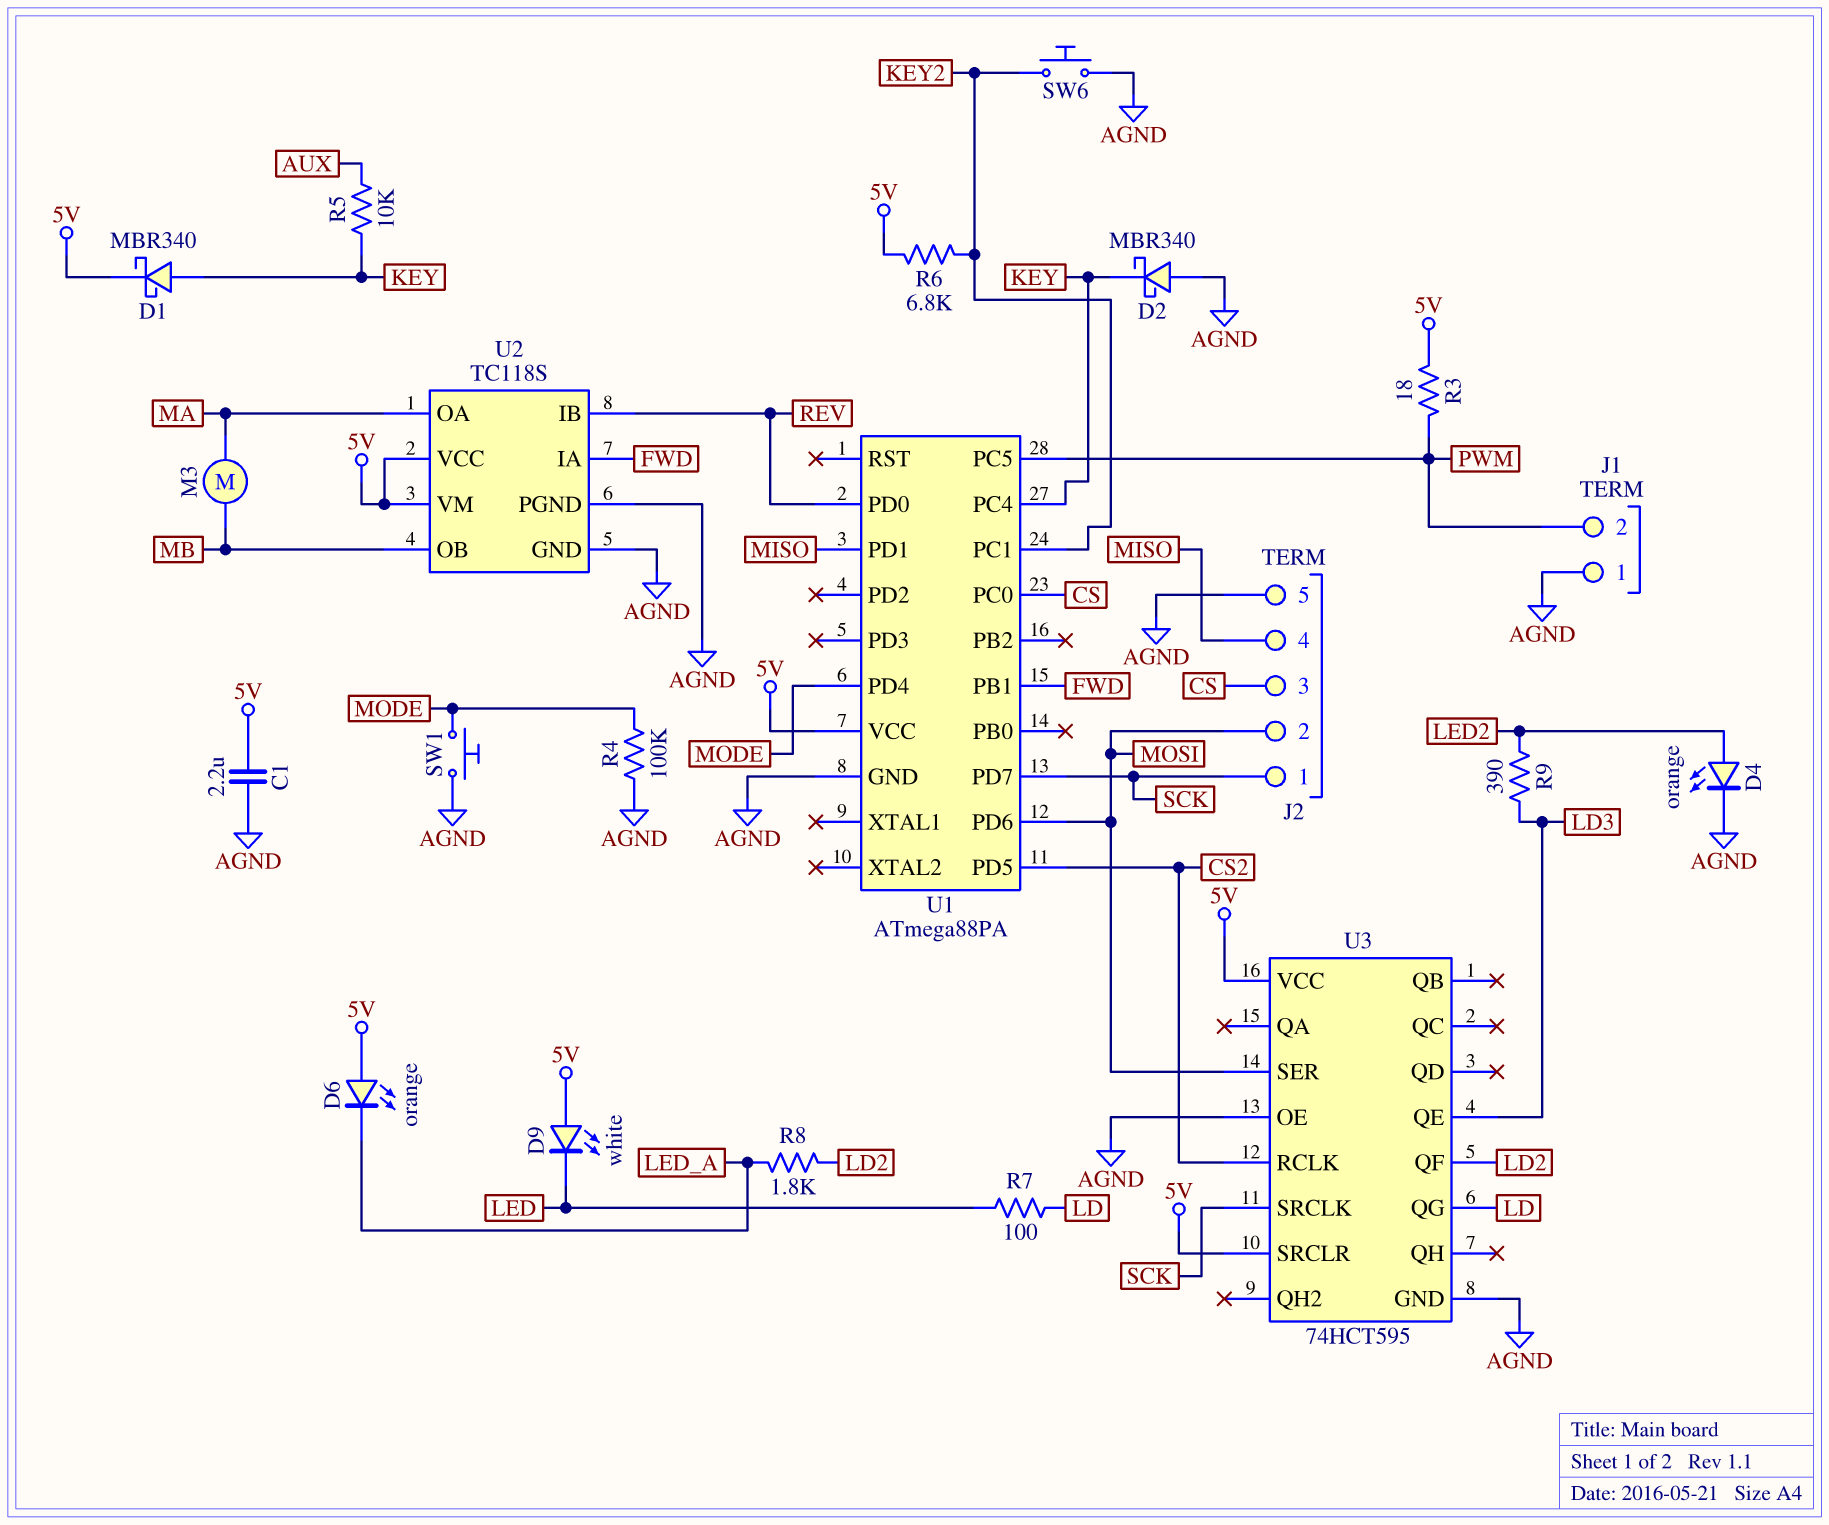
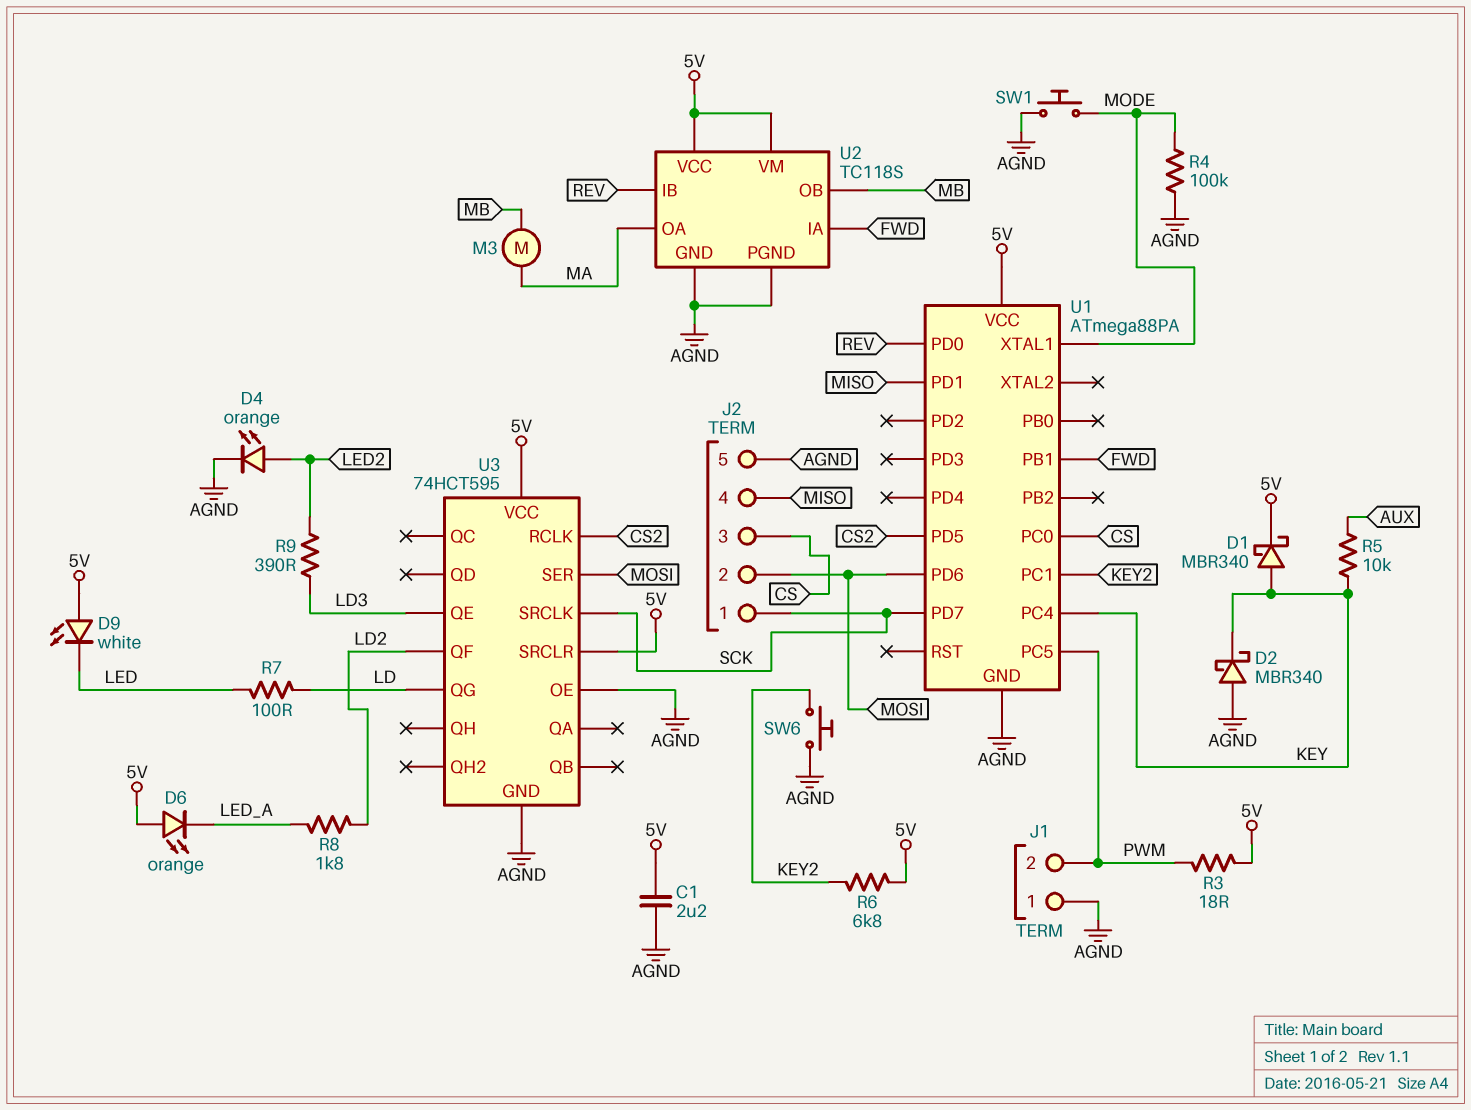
U1 pin PD4: MODE -> none
U1 pin XTAL1: none -> MODE

